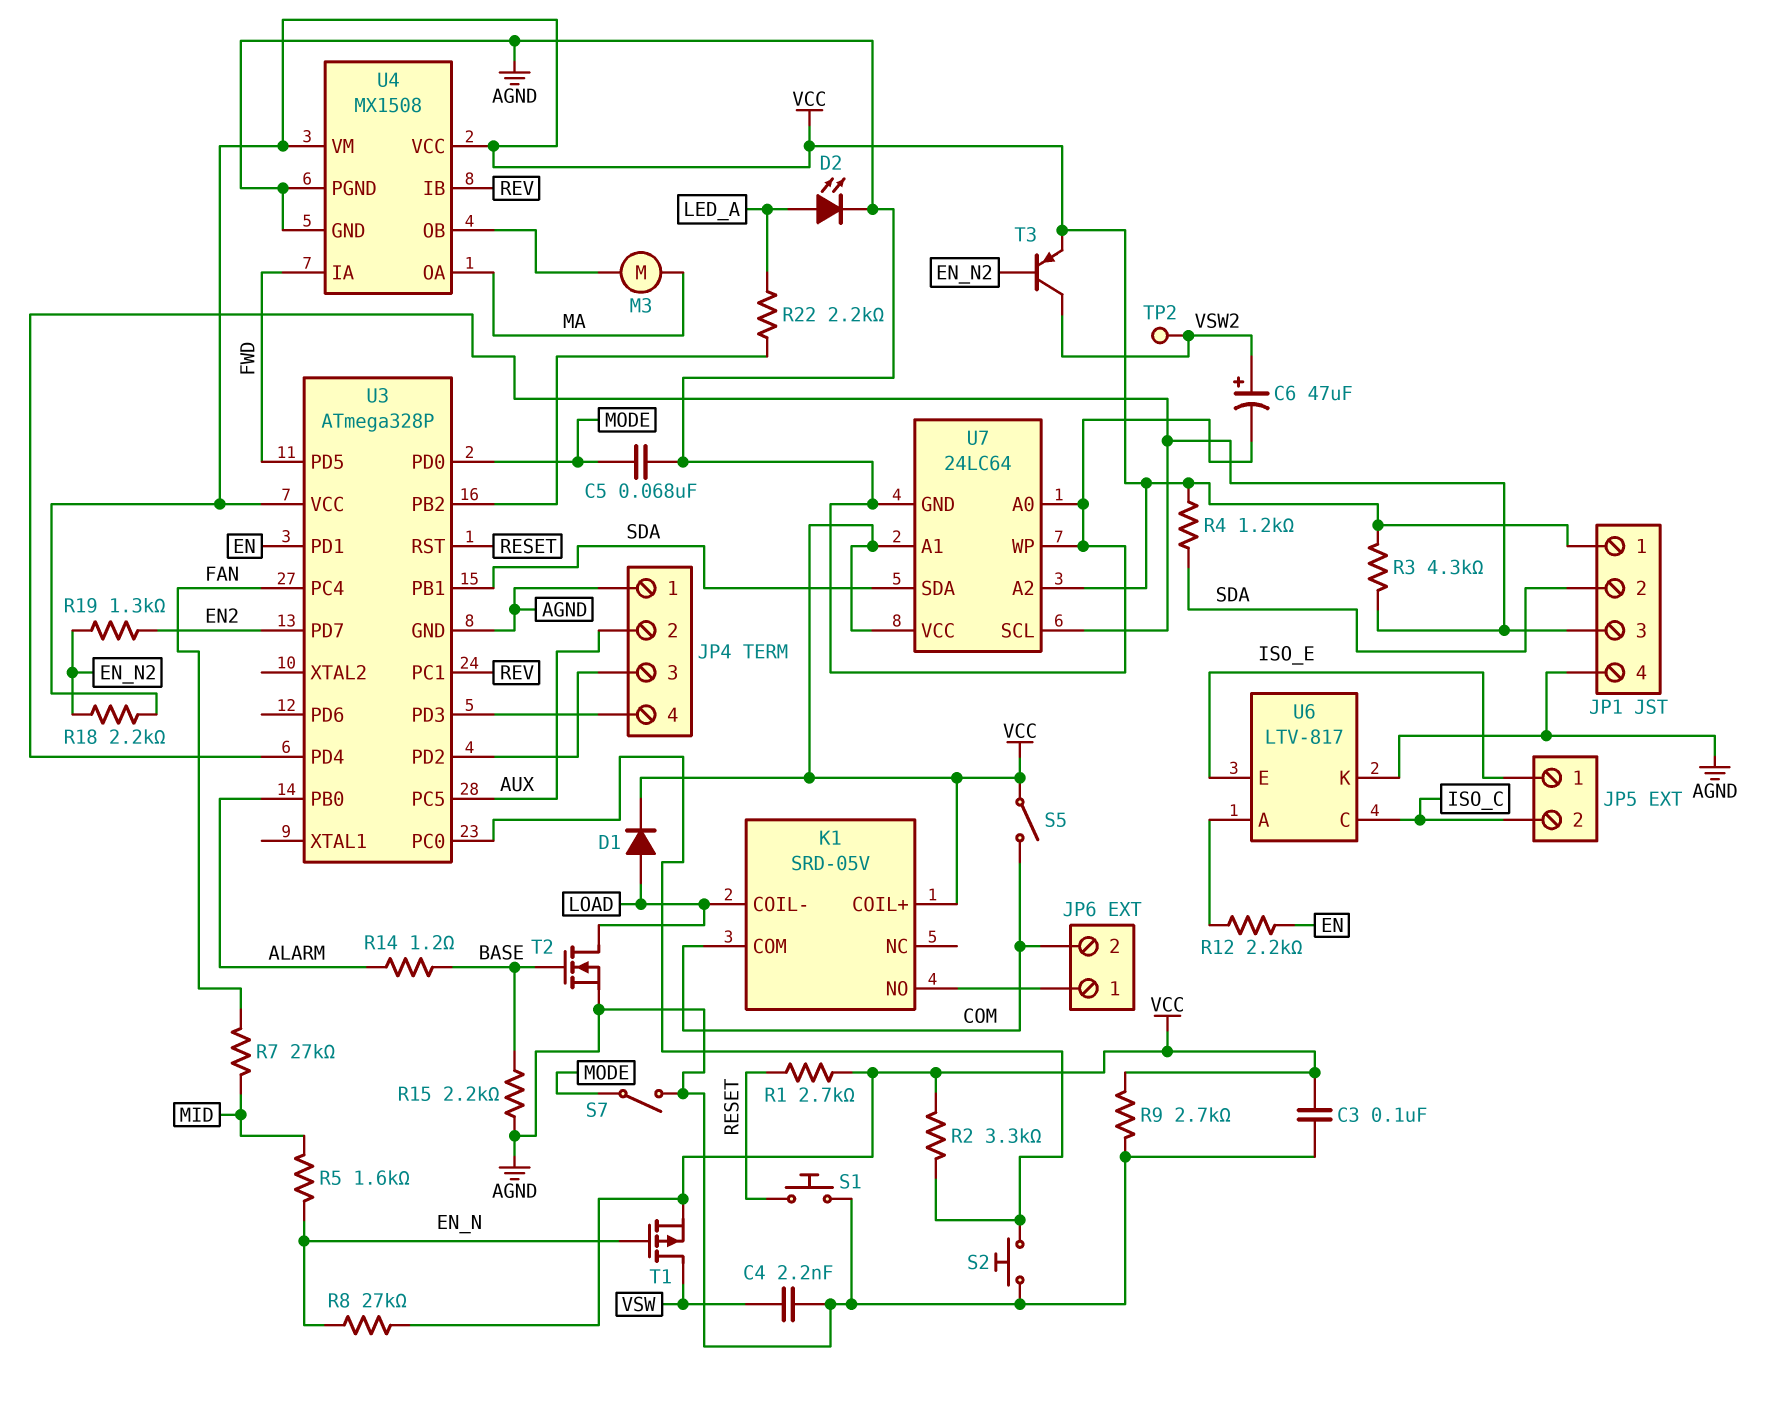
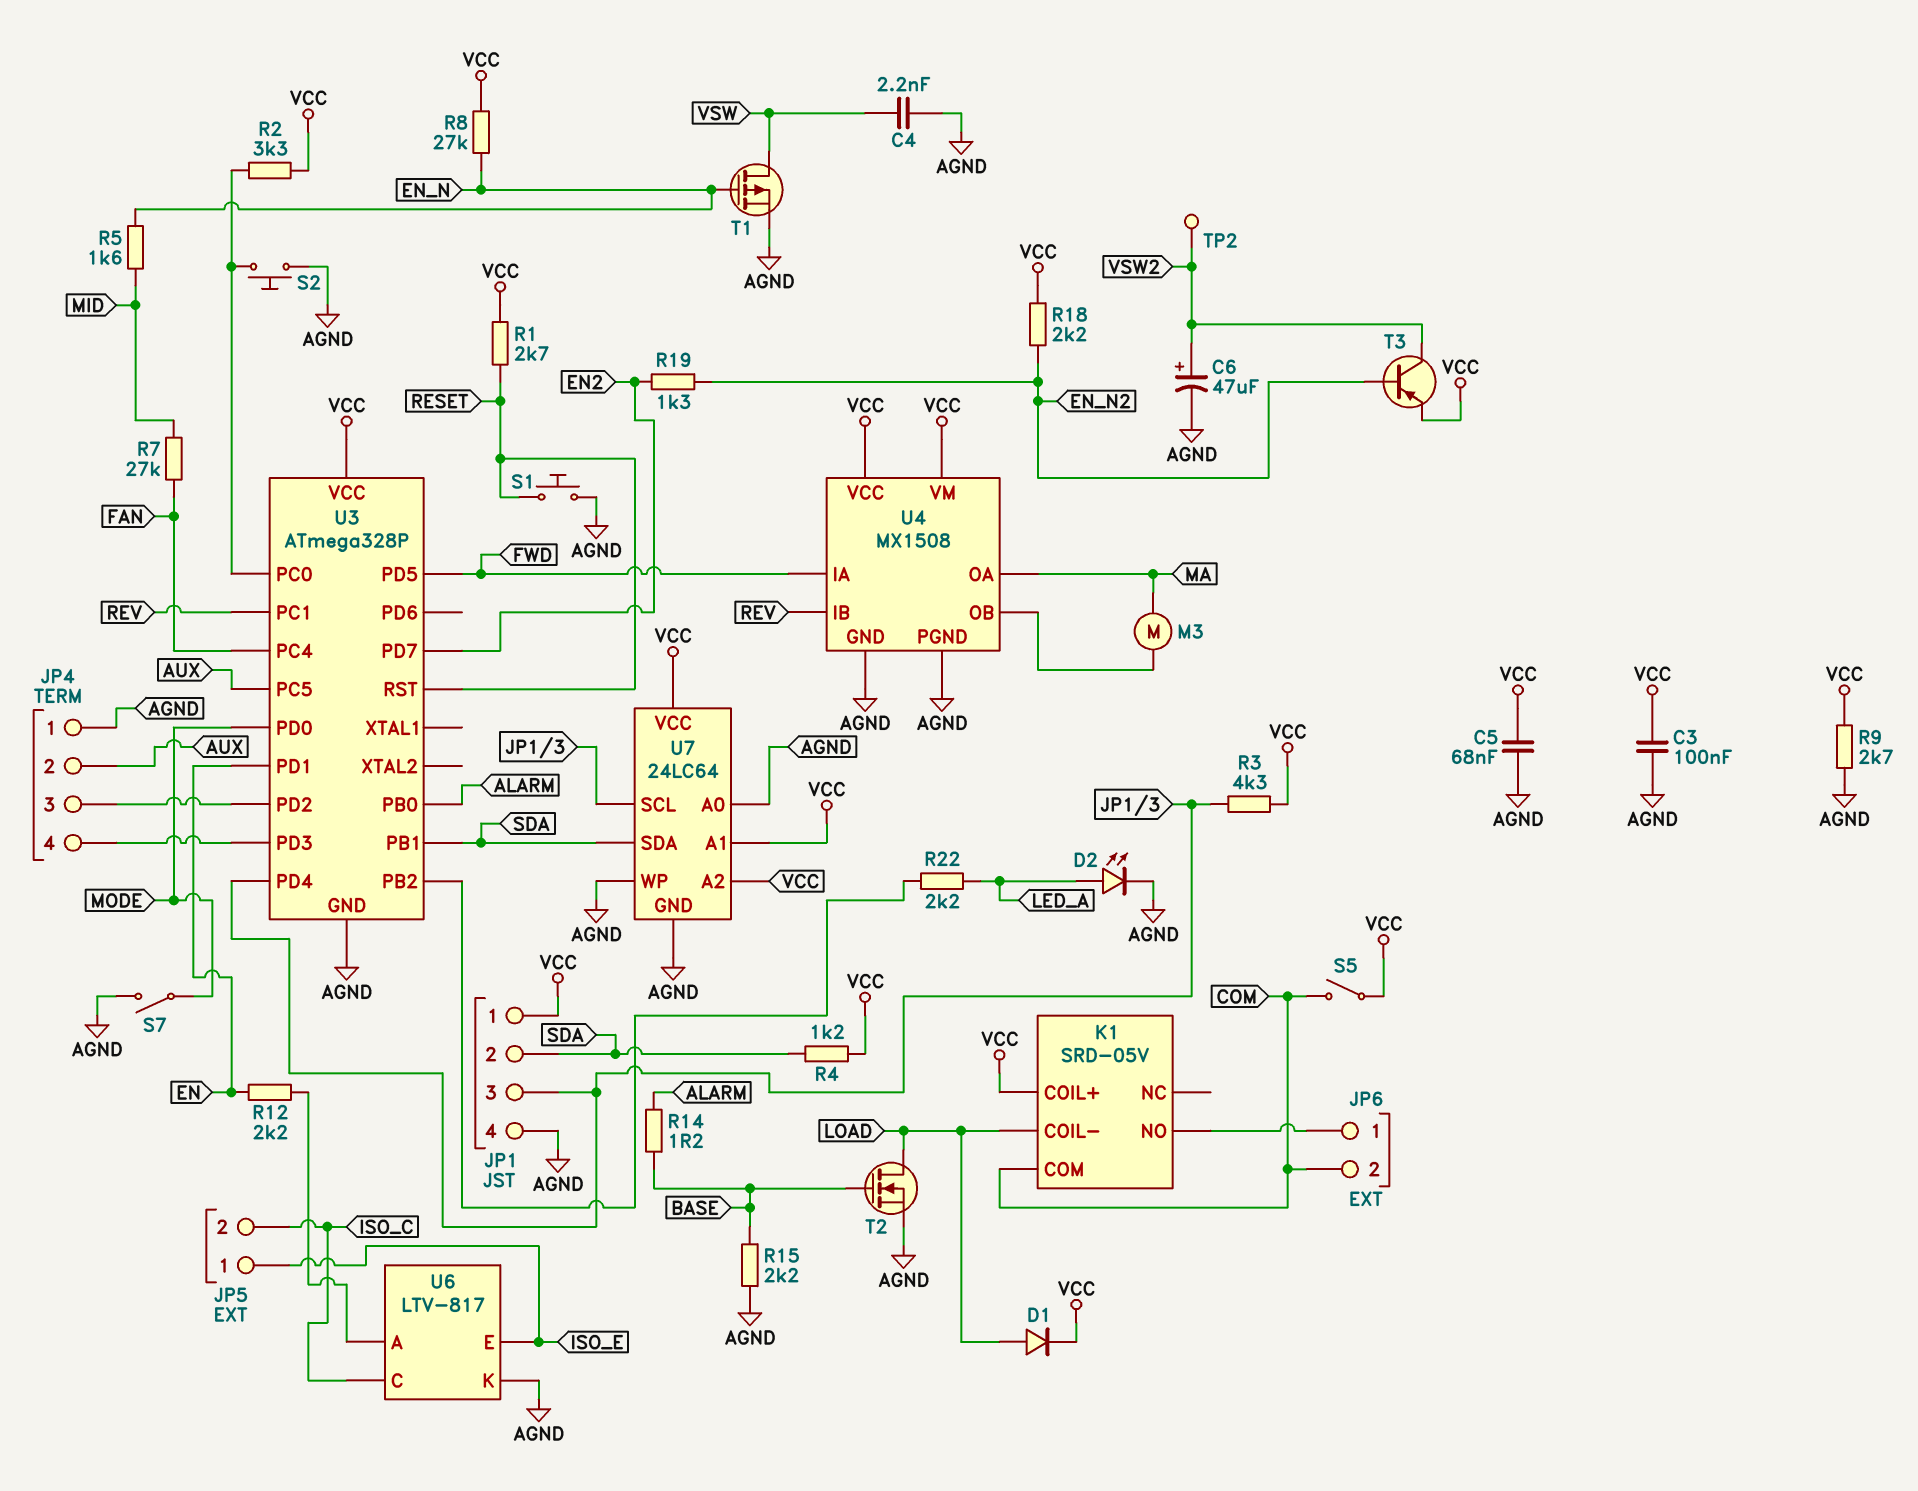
C5: 68nF (AGND, MODE) -> 68nF (AGND, VCC)
T1: PMOS (G EN_N, D VSW, S VCC) -> PMOS (G EN_N, D VSW, S AGND)

